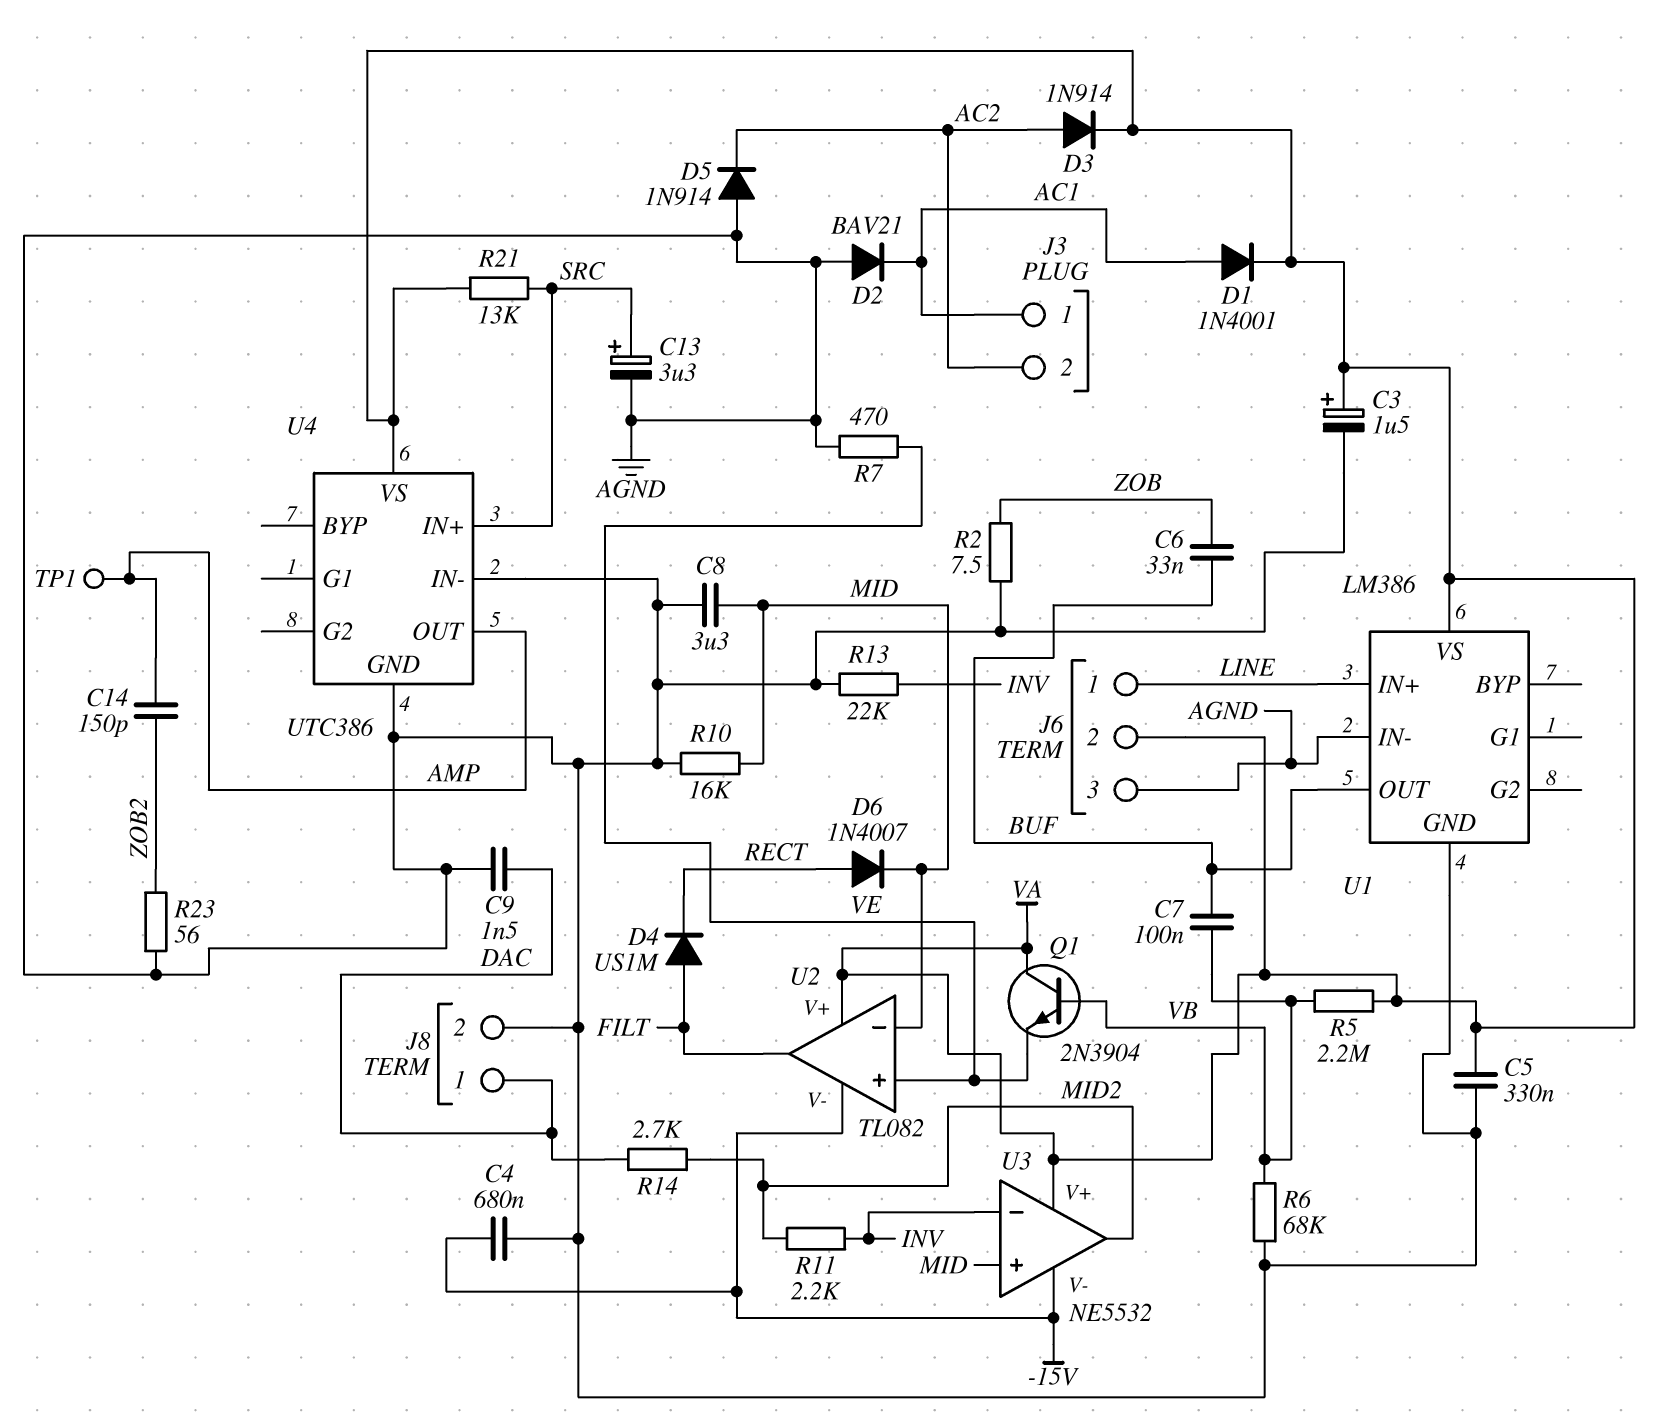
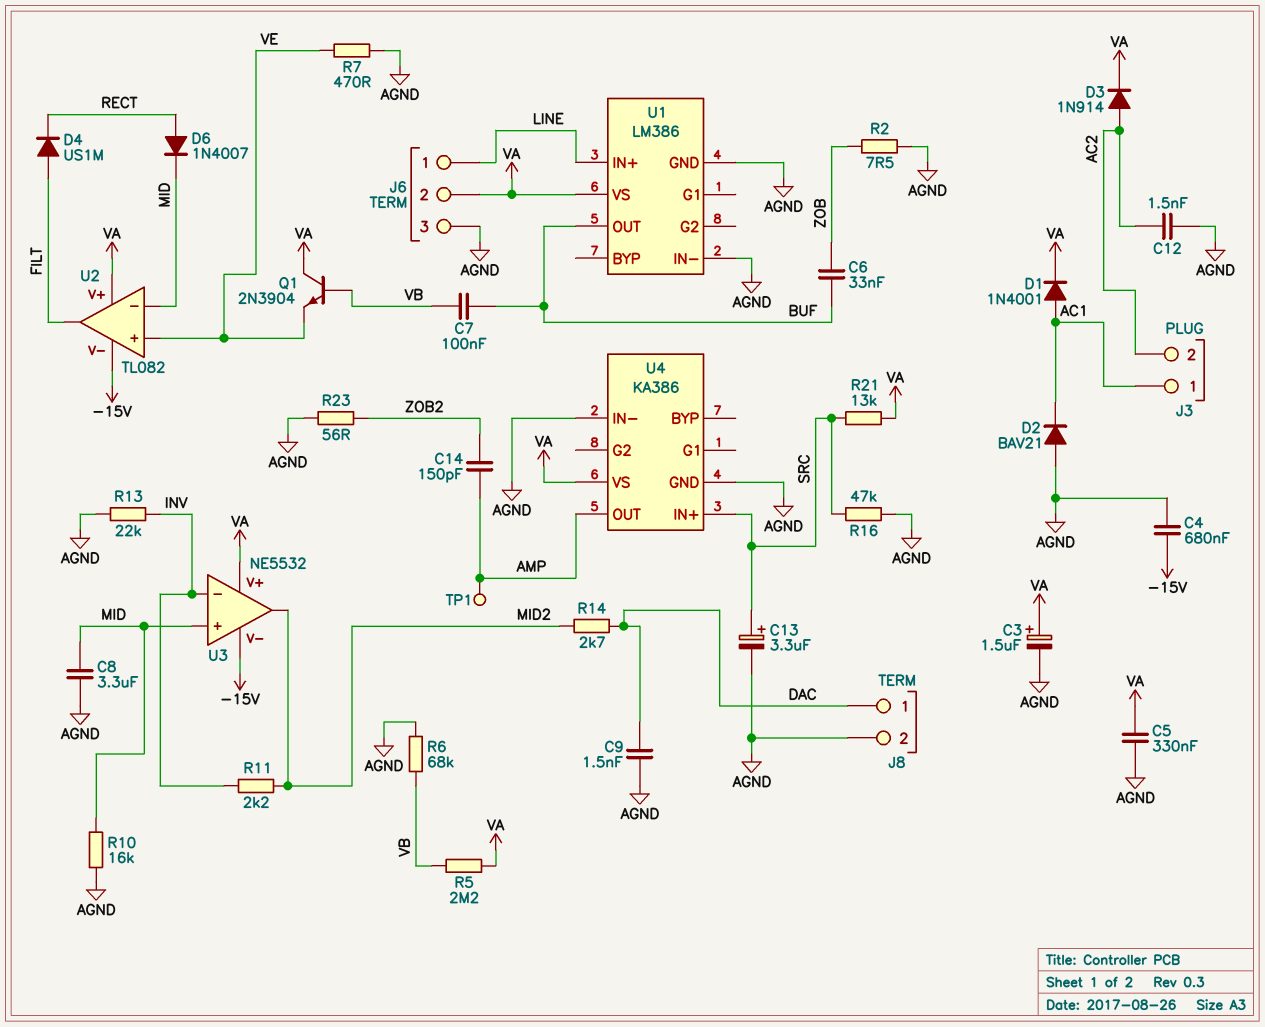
C12: none -> 1.5nF (AC2, AGND)
D5: diode 1N914 (A AGND, K AC2) -> none
R16: none -> 47k (AGND, SRC)
U4: UTC386 -> KA386

